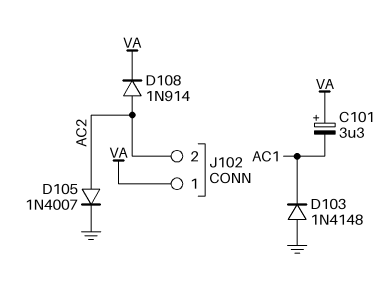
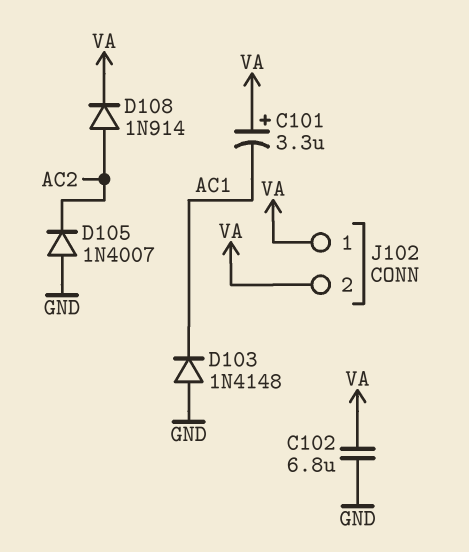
C102: none -> 6.8uF (GND, VA)
D105: diode 1N4007 (A AC2, K GND) -> diode 1N4007 (A GND, K AC2)
J102 pin 2: AC2 -> VA

